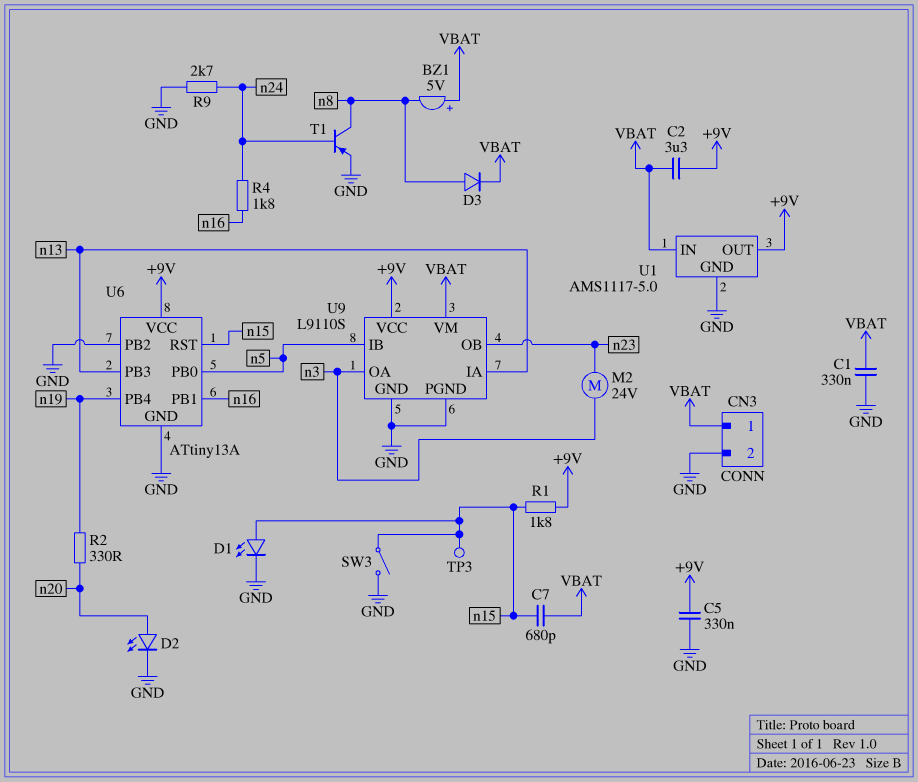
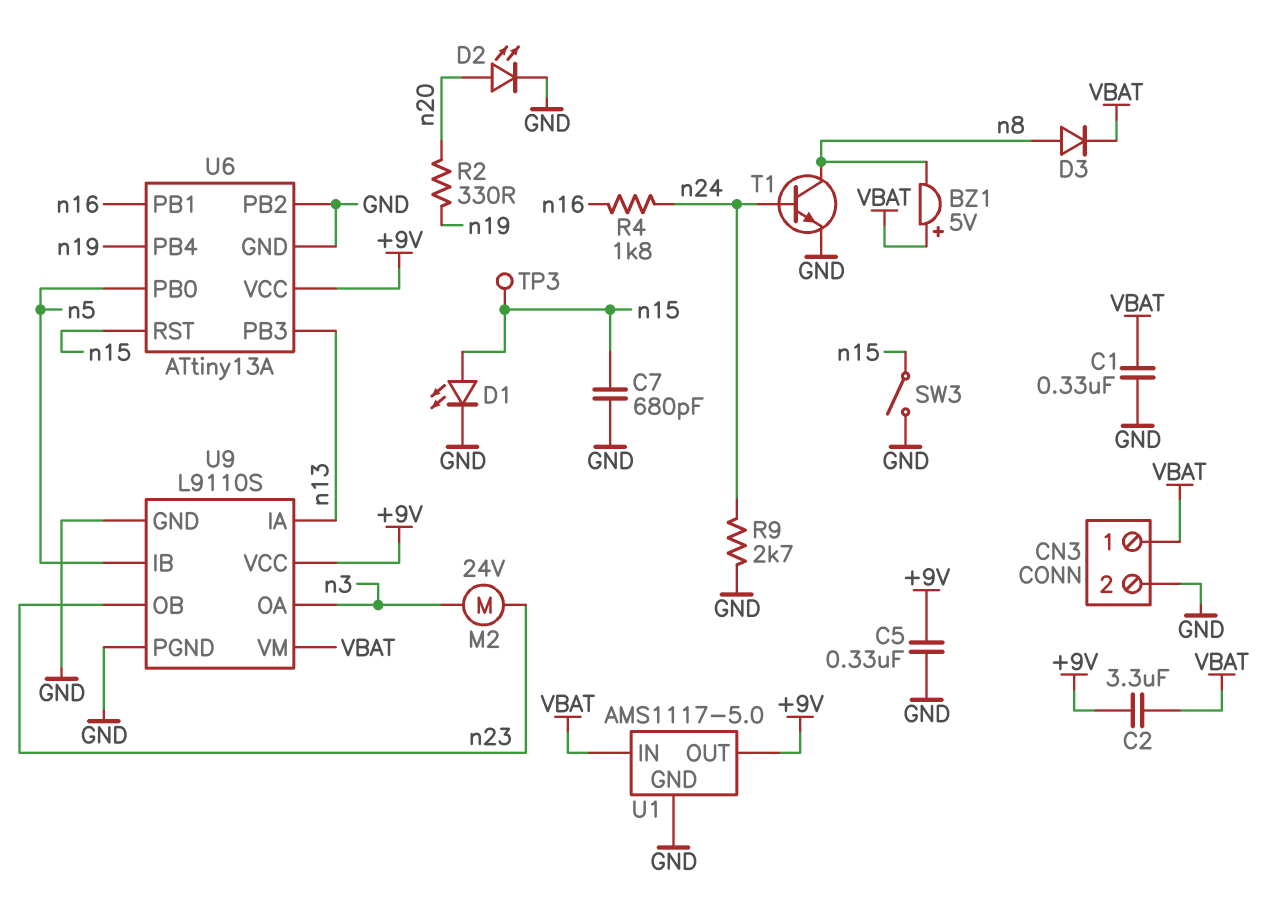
C7: 680pF (VBAT, n15) -> 680pF (GND, n15)
R1: 1.8k (+9V, n15) -> none
T1: PNP (B n24, C n8, E GND) -> NPN (B n24, C n8, E GND)

